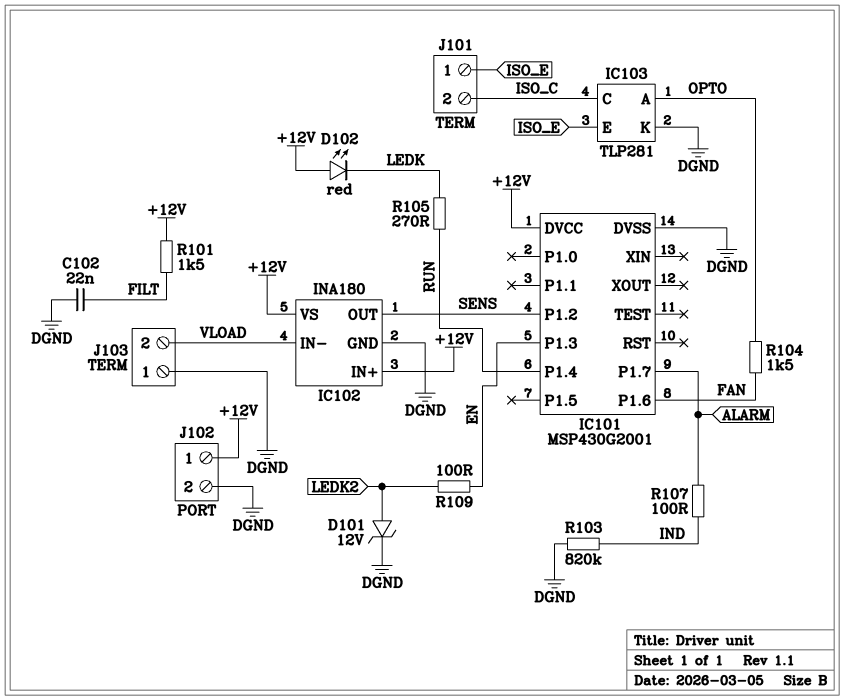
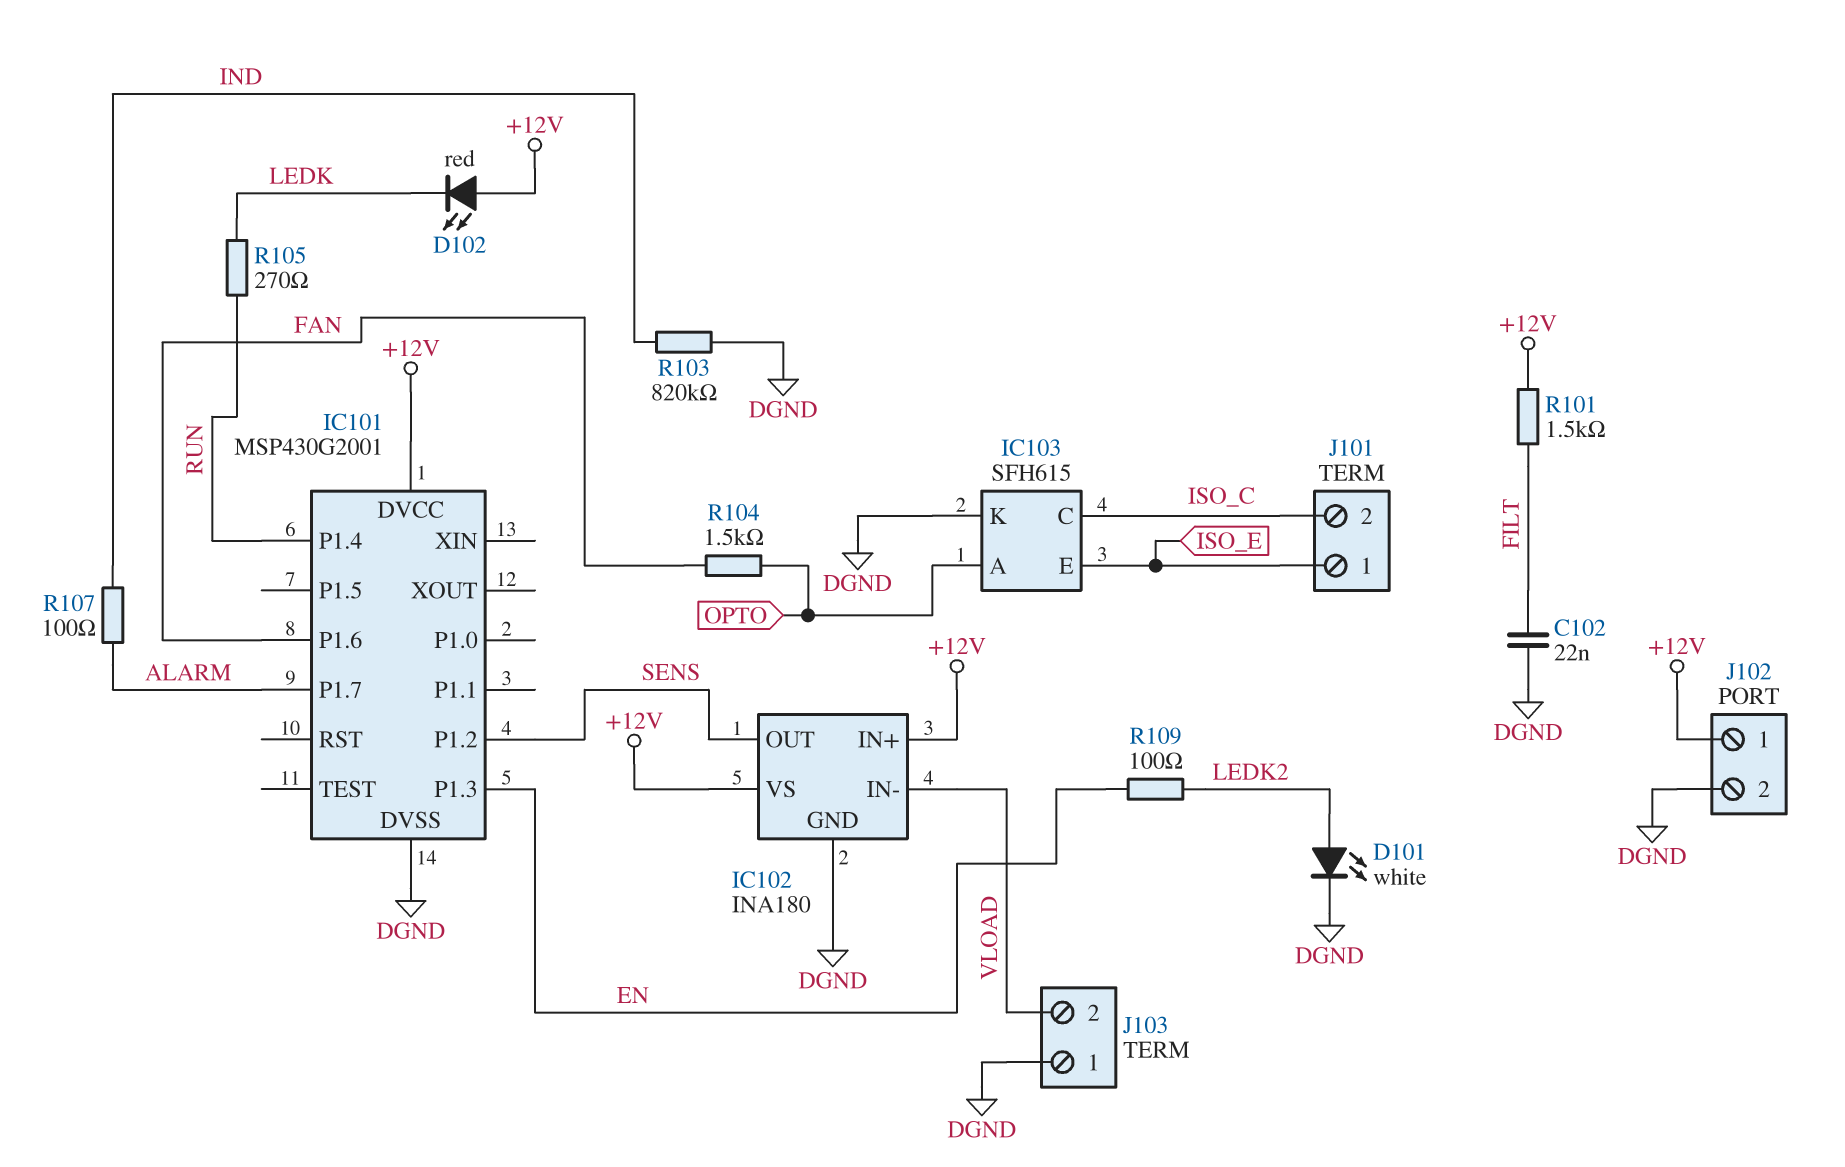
D101: zener 12V (A LEDK2, K DGND) -> LED white (A LEDK2, K DGND)
IC103: TLP281 -> SFH615

